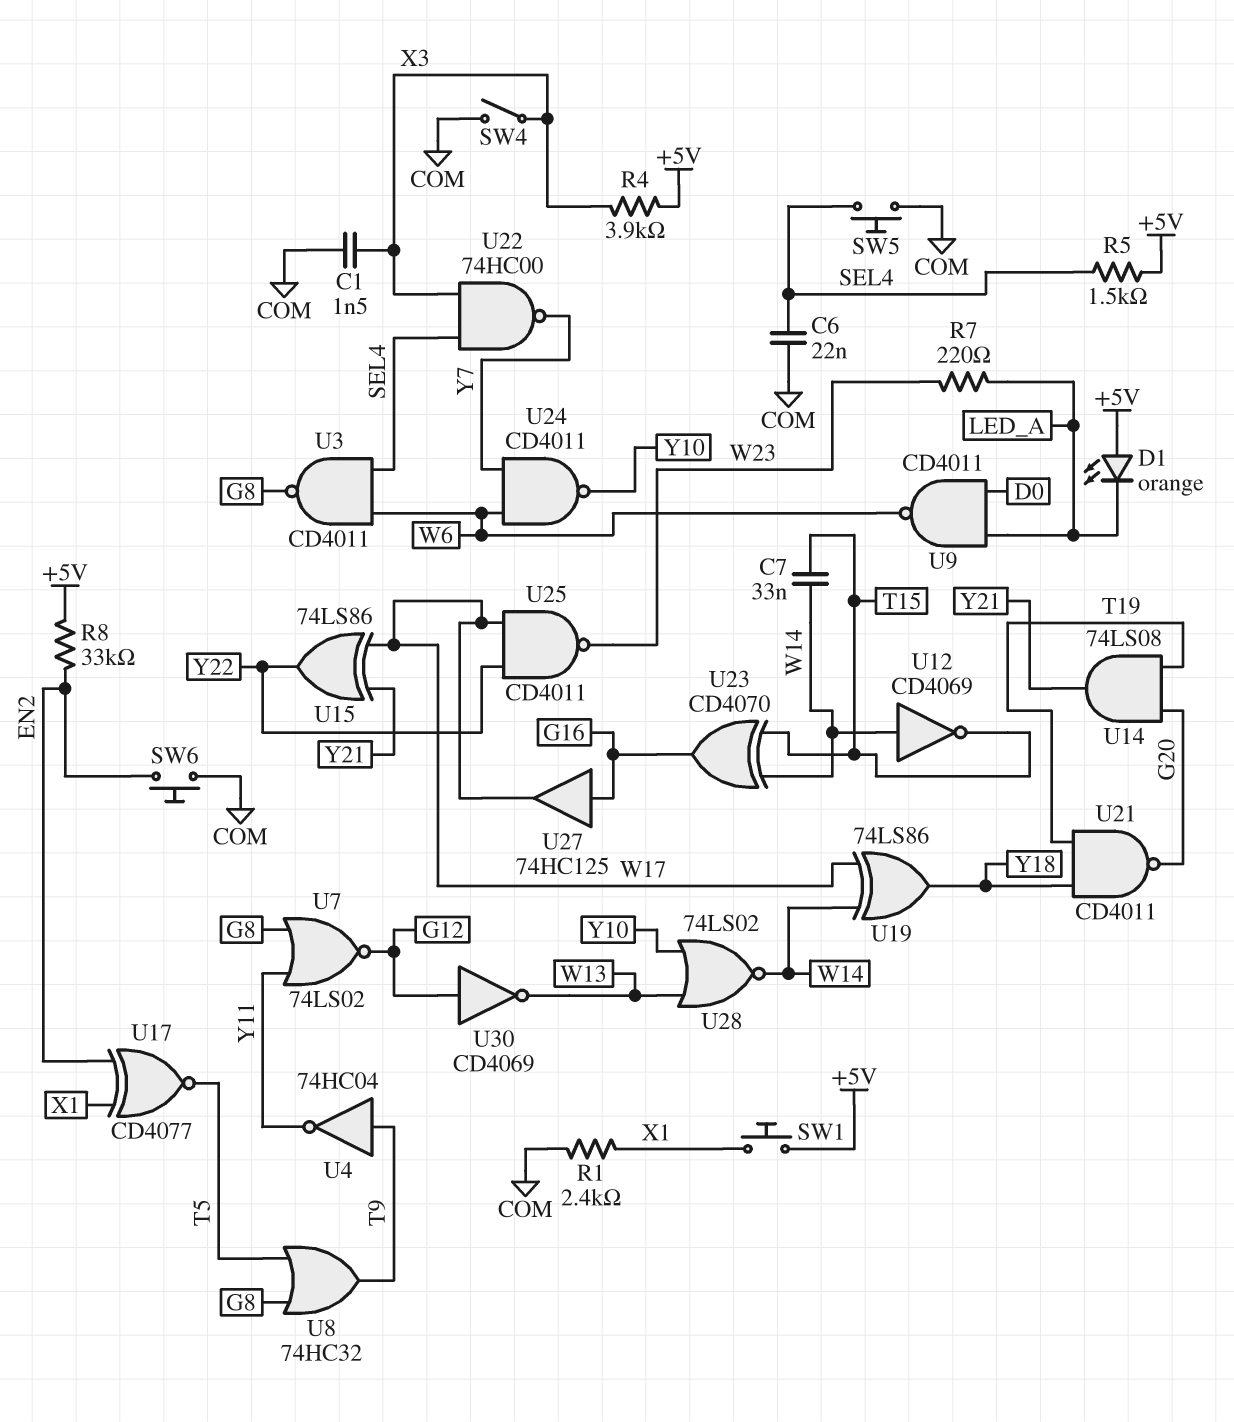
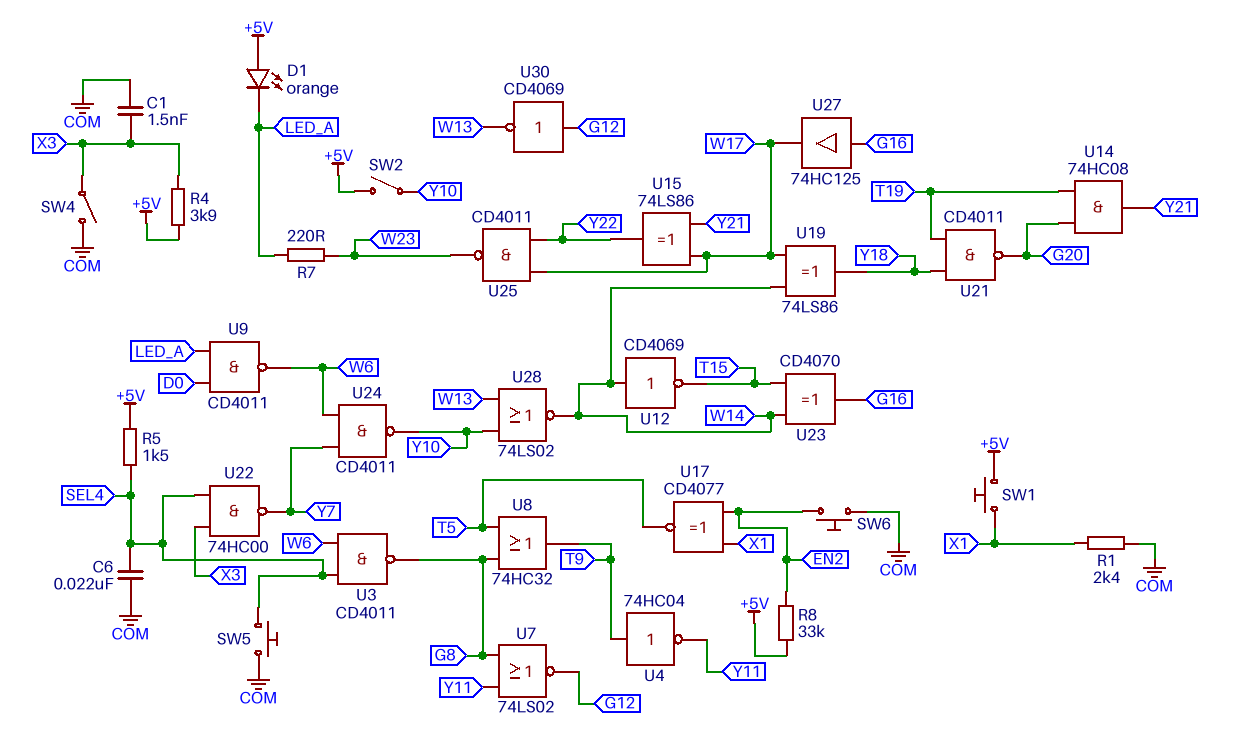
C7: 33nF (T15, W14) -> none
SW2: none -> switch (+5V, Y10)
U14: AND 74LS08 (in G20, in T19, out Y21) -> AND 74HC08 (in G20, in T19, out Y21)

